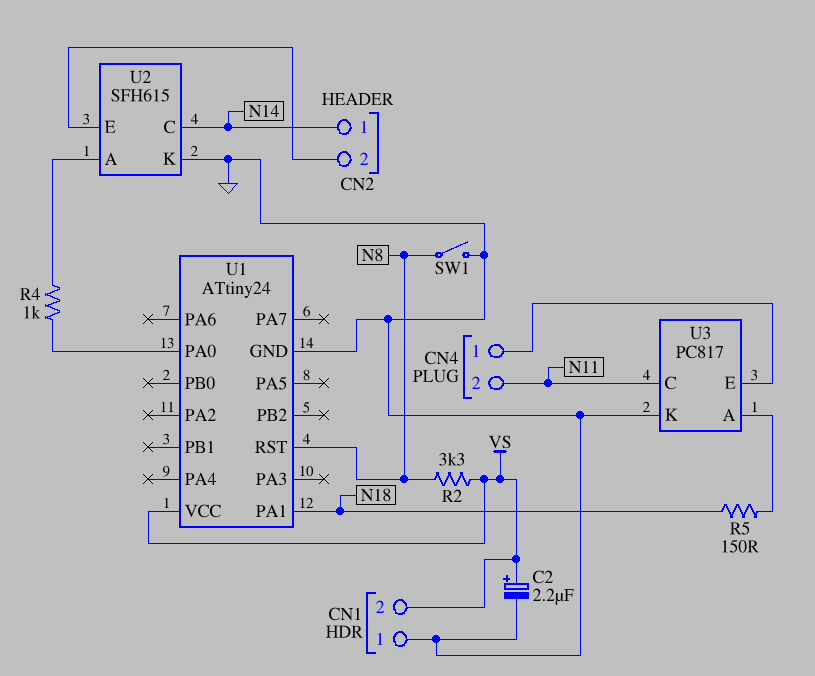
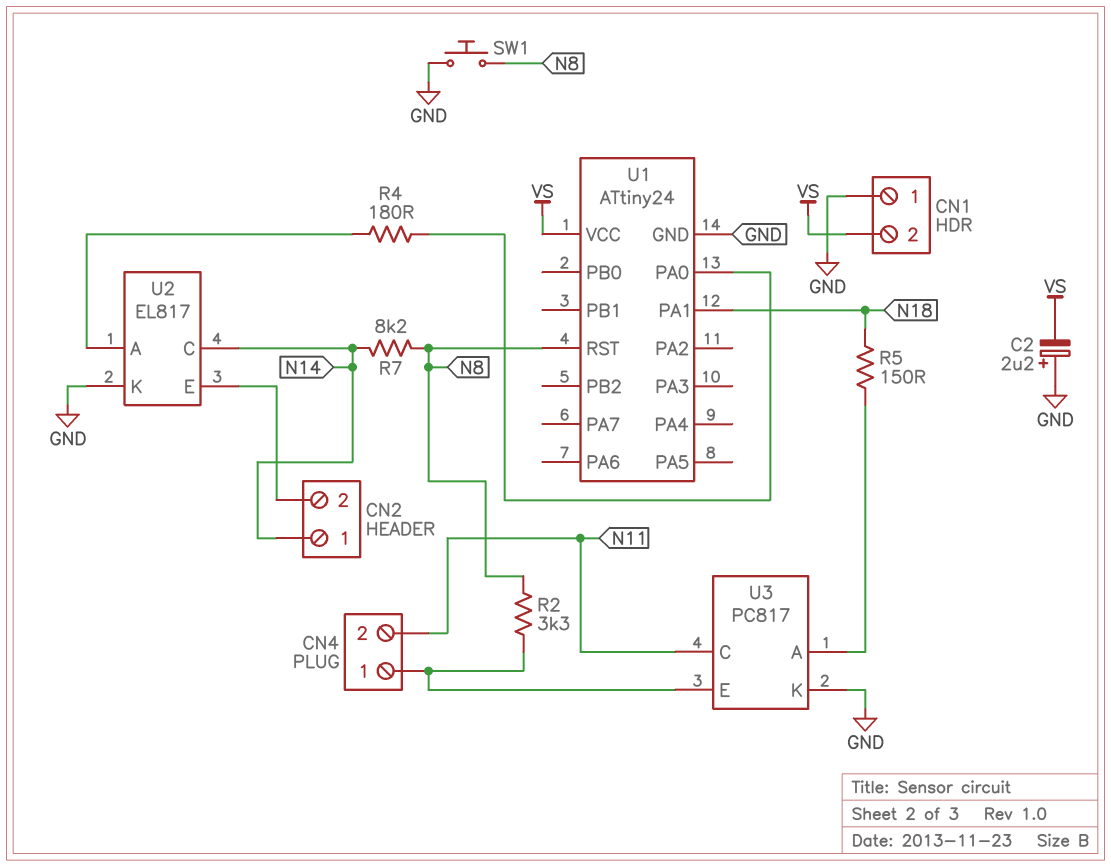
C2: 2.2uF (plus VS, minus GND) -> 2.2uF (plus GND, minus VS)
R2: 3.3k (N8, VS) -> 3.3k (CN4/1, N8)
R4: 1k (U1/PA0, U2/A) -> 180 (U1/PA0, U2/A)
R7: none -> 8.2k (N8, N14)
SW1: switch (GND, N8) -> button (GND, N8)
U2: SFH615 -> EL817

